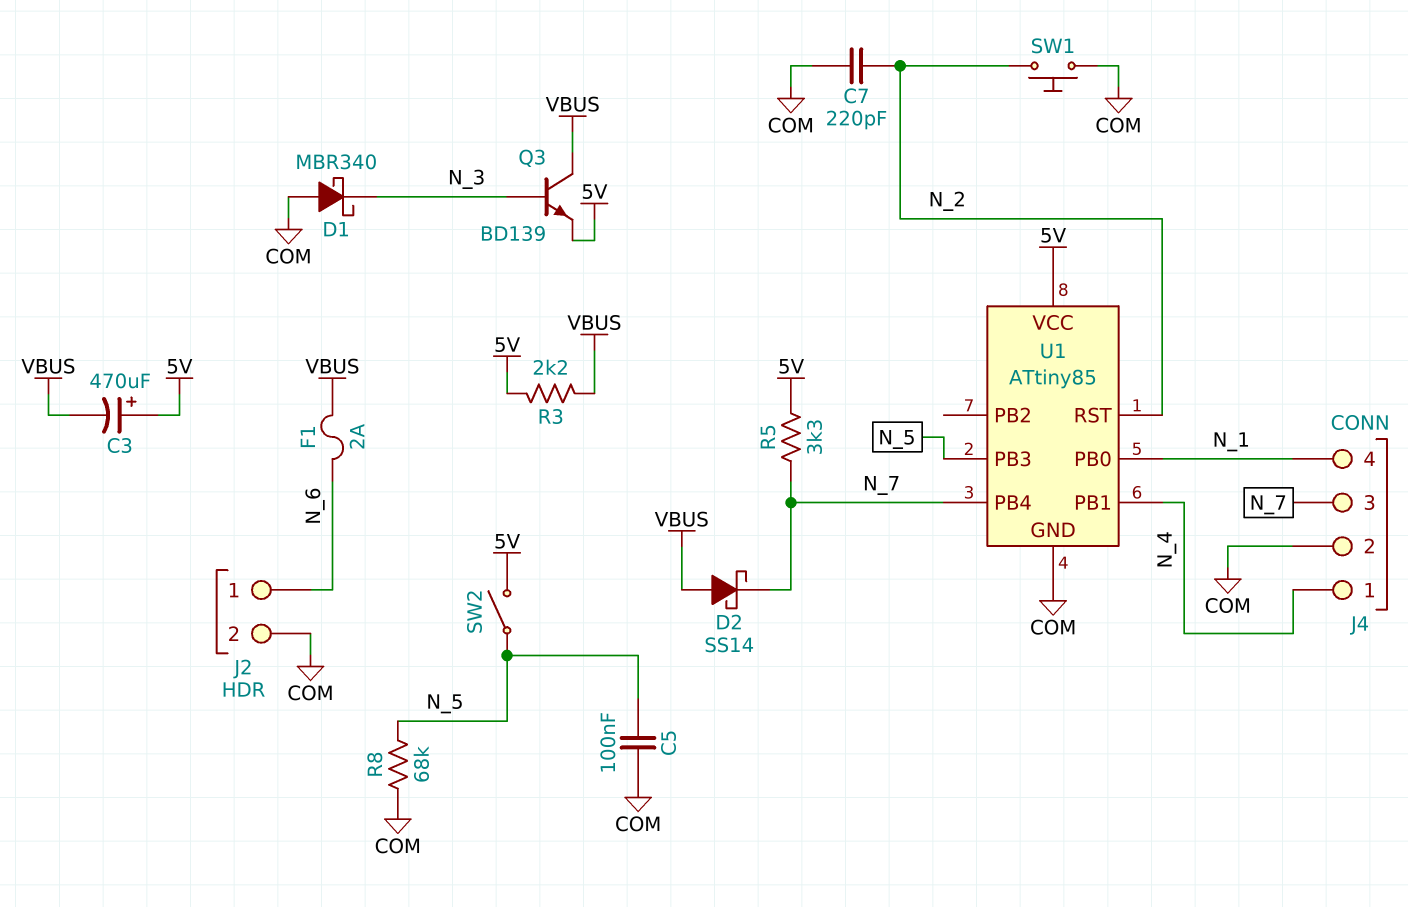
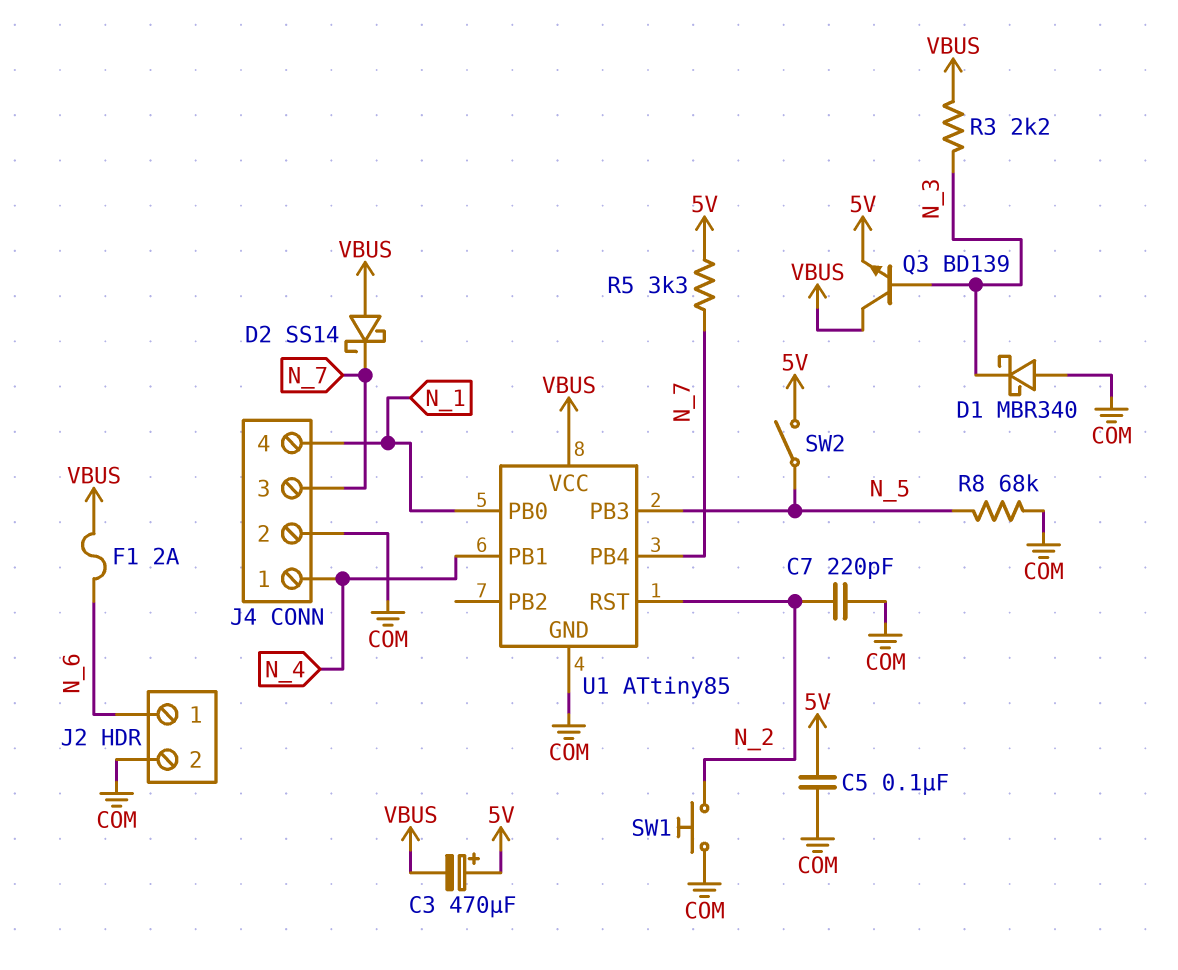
C5: 100nF (COM, N_5) -> 100nF (5V, COM)
R3: 2.2k (5V, VBUS) -> 2.2k (N_3, VBUS)
U1 pin VCC: 5V -> VBUS

